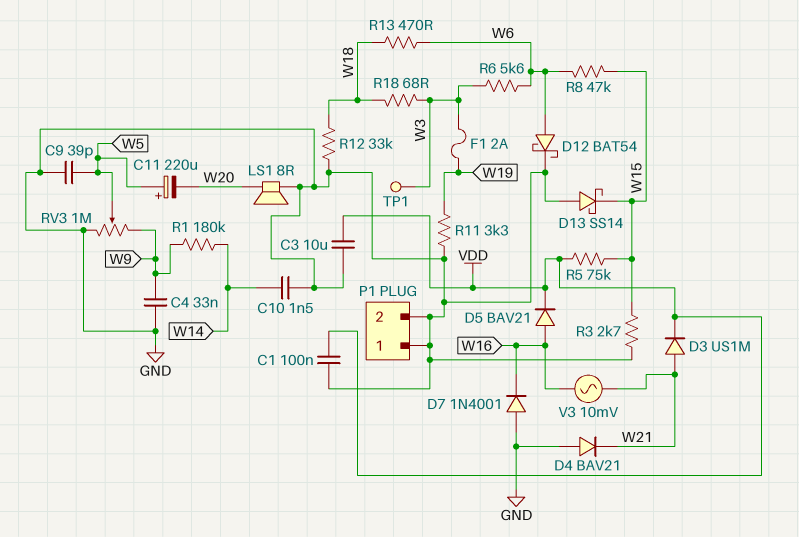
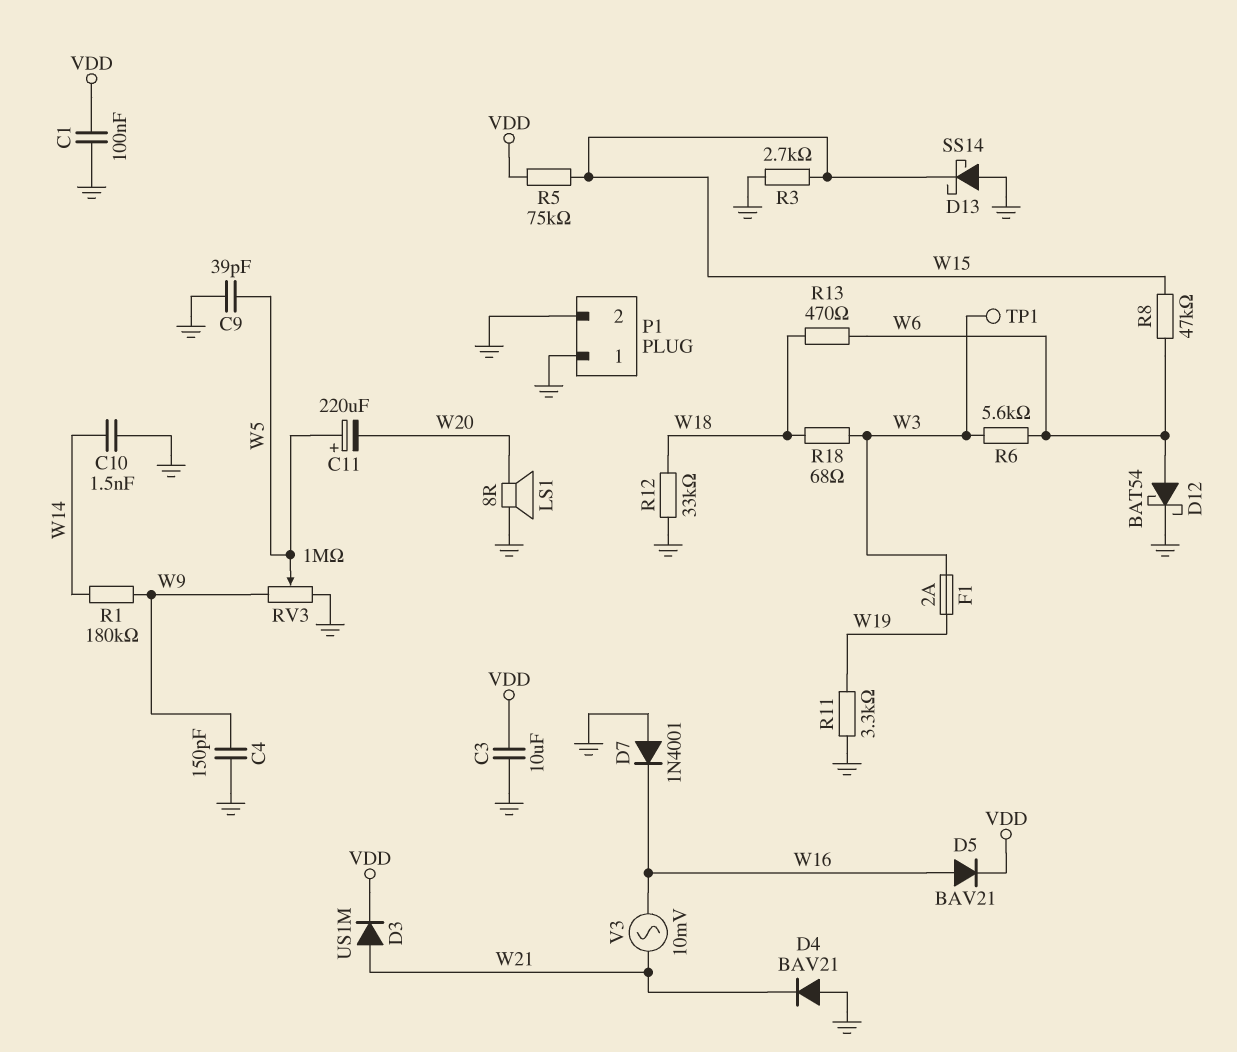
C4: 33nF (GND, W9) -> 150pF (GND, W9)

